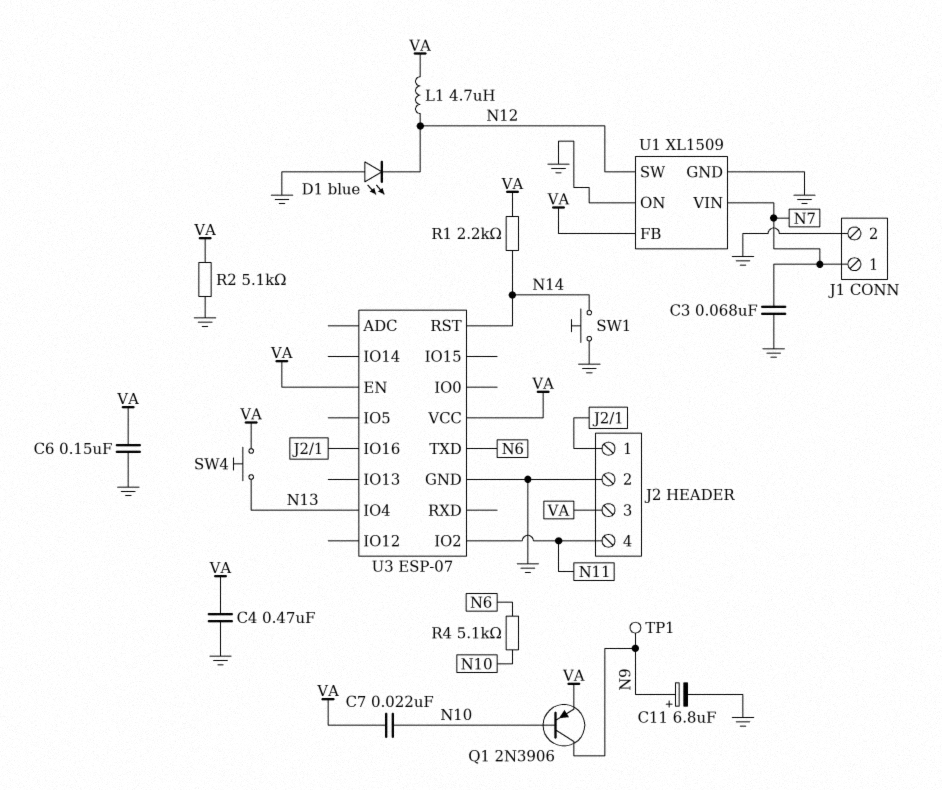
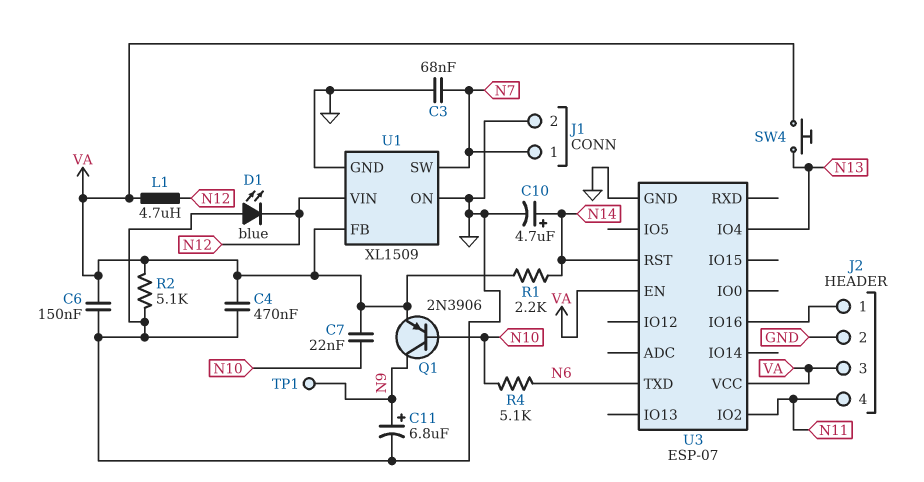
C10: none -> 4.7uF (plus N14, minus GND)
SW1: button (GND, N14) -> none
U1 pin SW: N12 -> N7
U1 pin VIN: N7 -> N12

